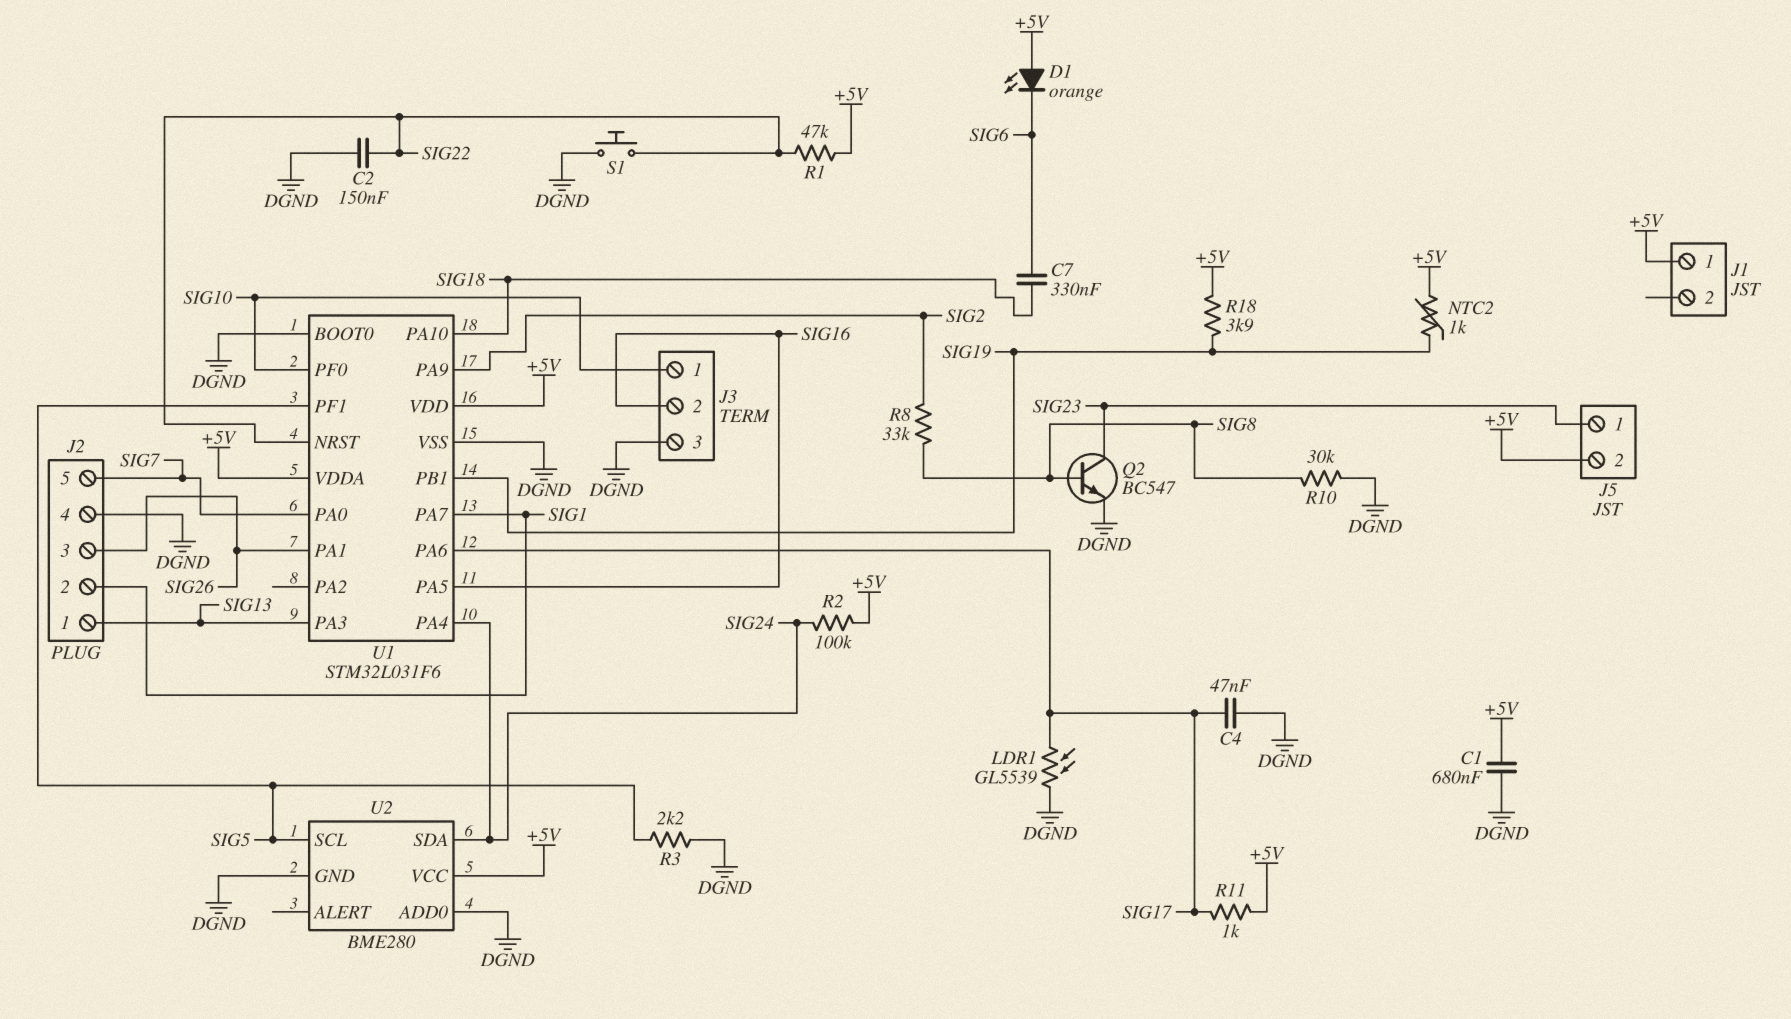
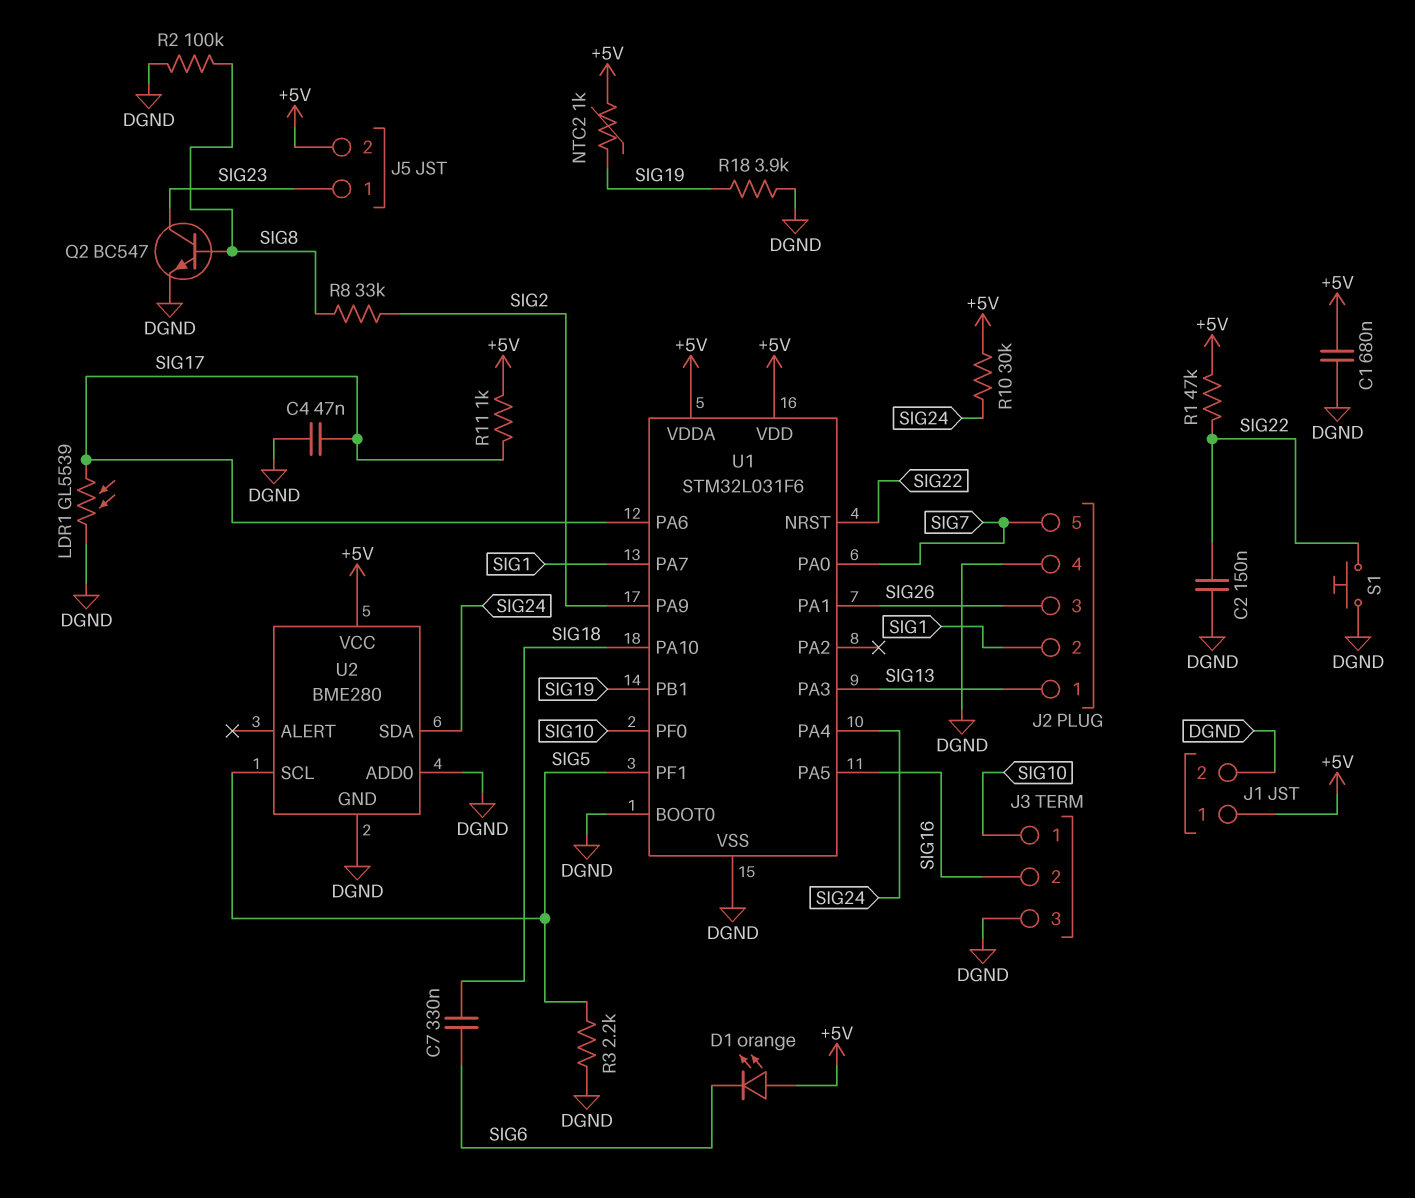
J1 pin 2: none -> DGND
R2: 100k (+5V, SIG24) -> 100k (DGND, SIG8)
R10: 30k (DGND, SIG8) -> 30k (+5V, SIG24)
R18: 3.9k (+5V, SIG19) -> 3.9k (DGND, SIG19)

